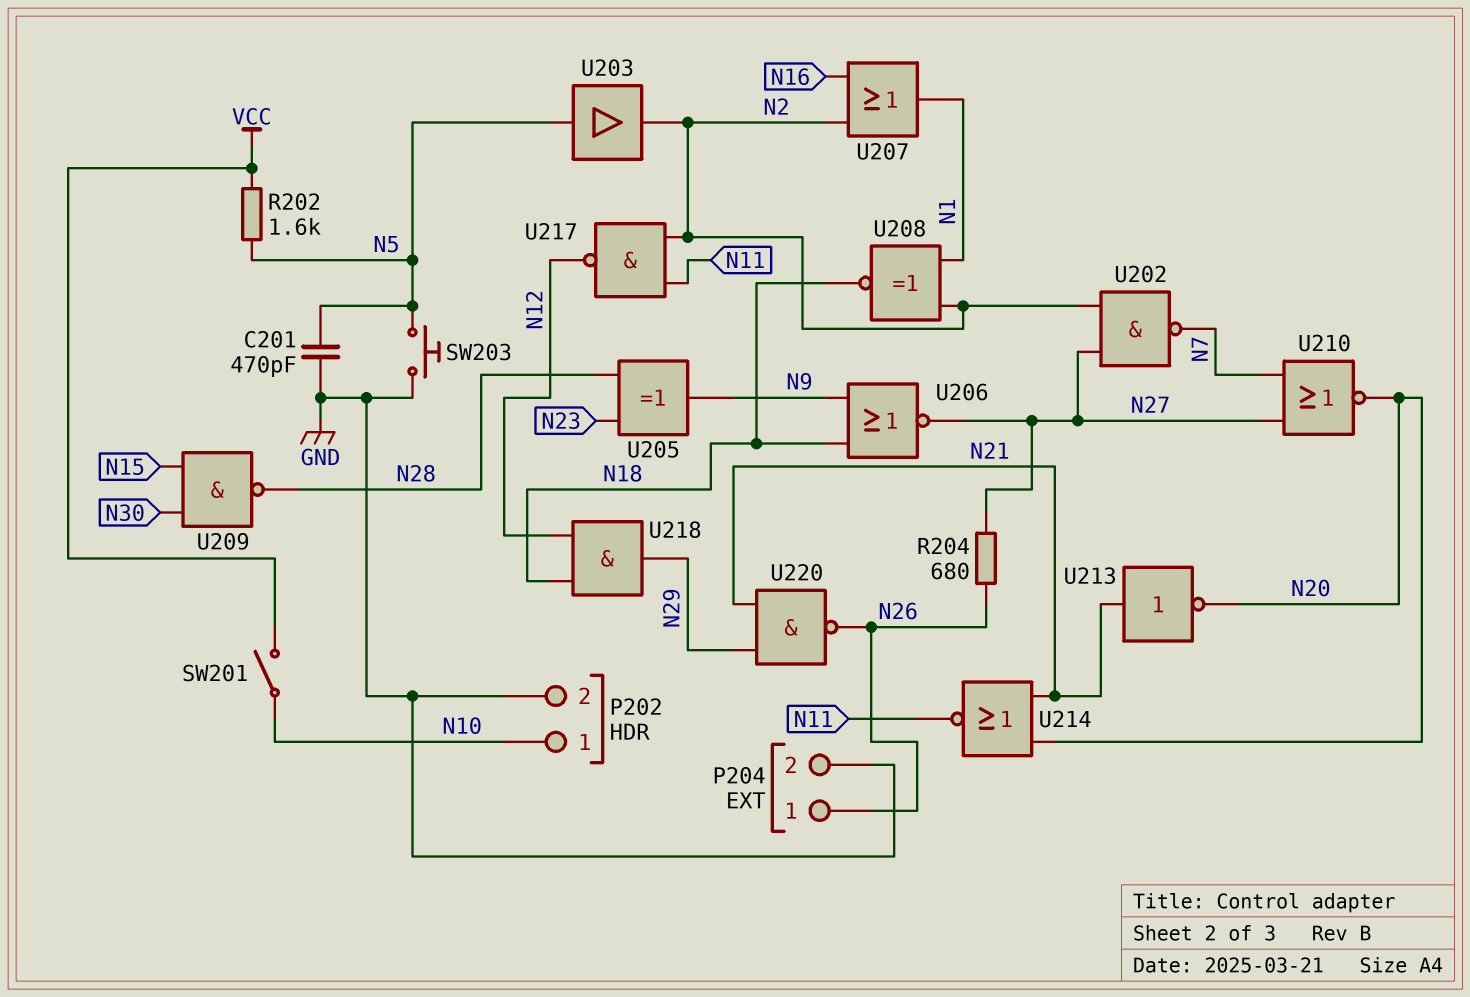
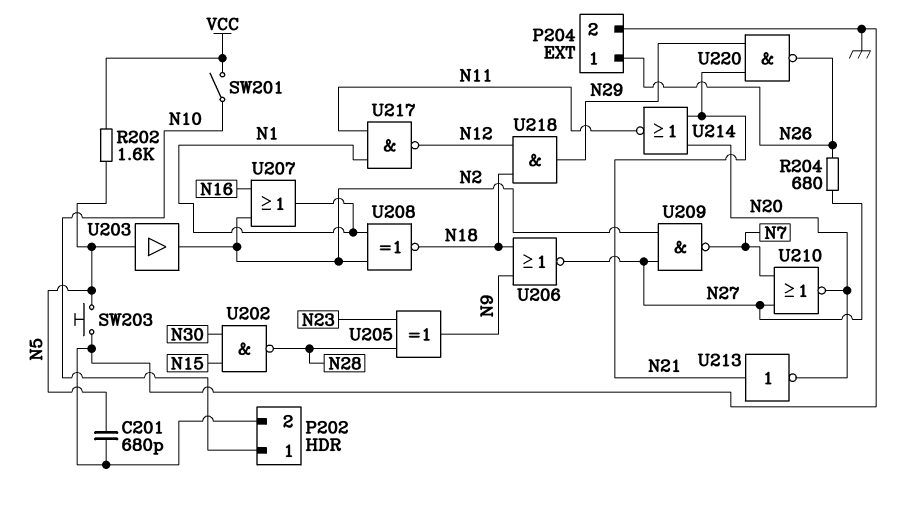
C201: 470pF (GND, N5) -> 680pF (GND, N5)
U202: NAND (in N2, in N27, out N7) -> NAND (in N15, in N30, out N28)
U209: NAND (in N15, in N30, out N28) -> NAND (in N2, in N27, out N7)
U217: NAND (in N2, in N11, out N12) -> NAND (in N1, in N11, out N12)

